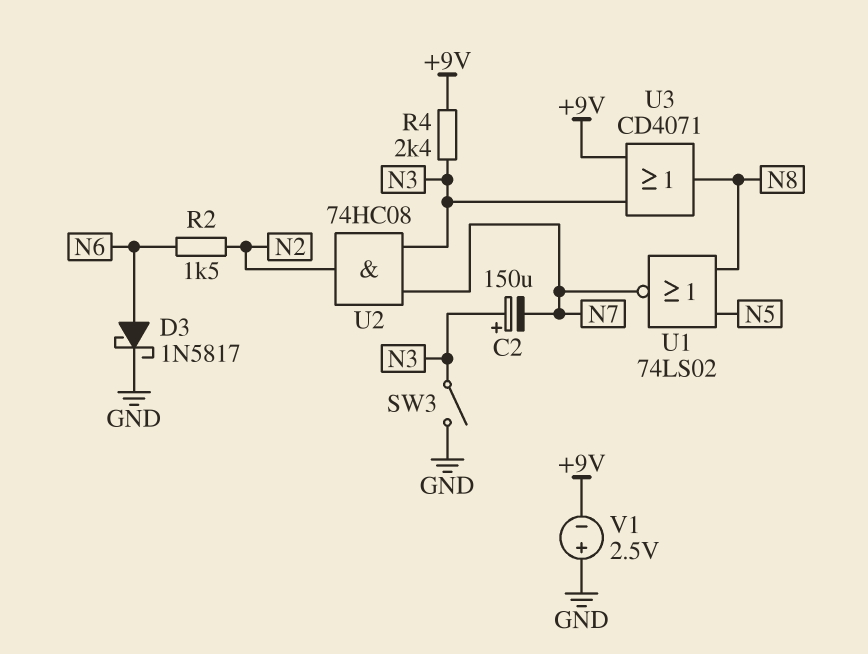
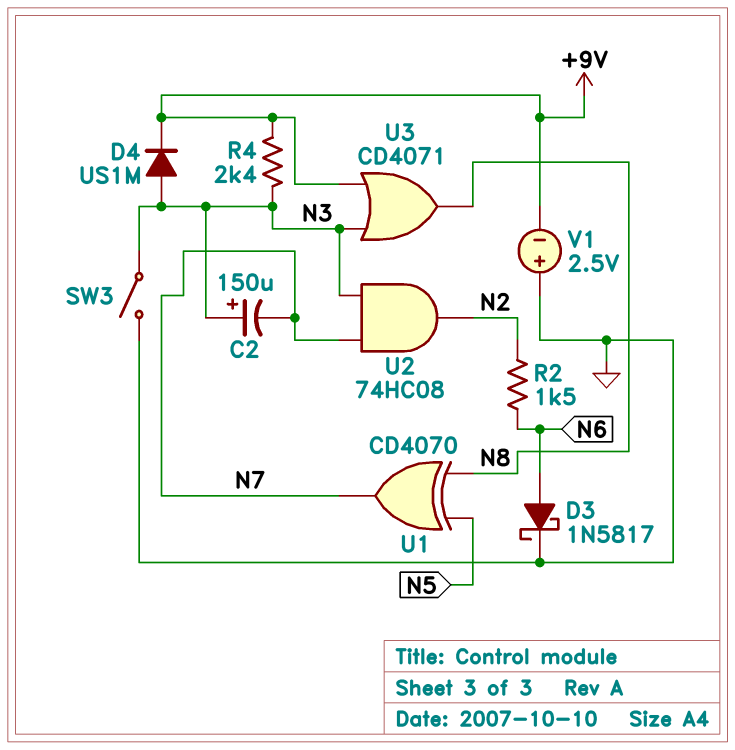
D4: none -> diode US1M (A N3, K +9V)
U1: NOR 74LS02 (in N5, in N8, out N7) -> XOR CD4070 (in N5, in N8, out N7)

